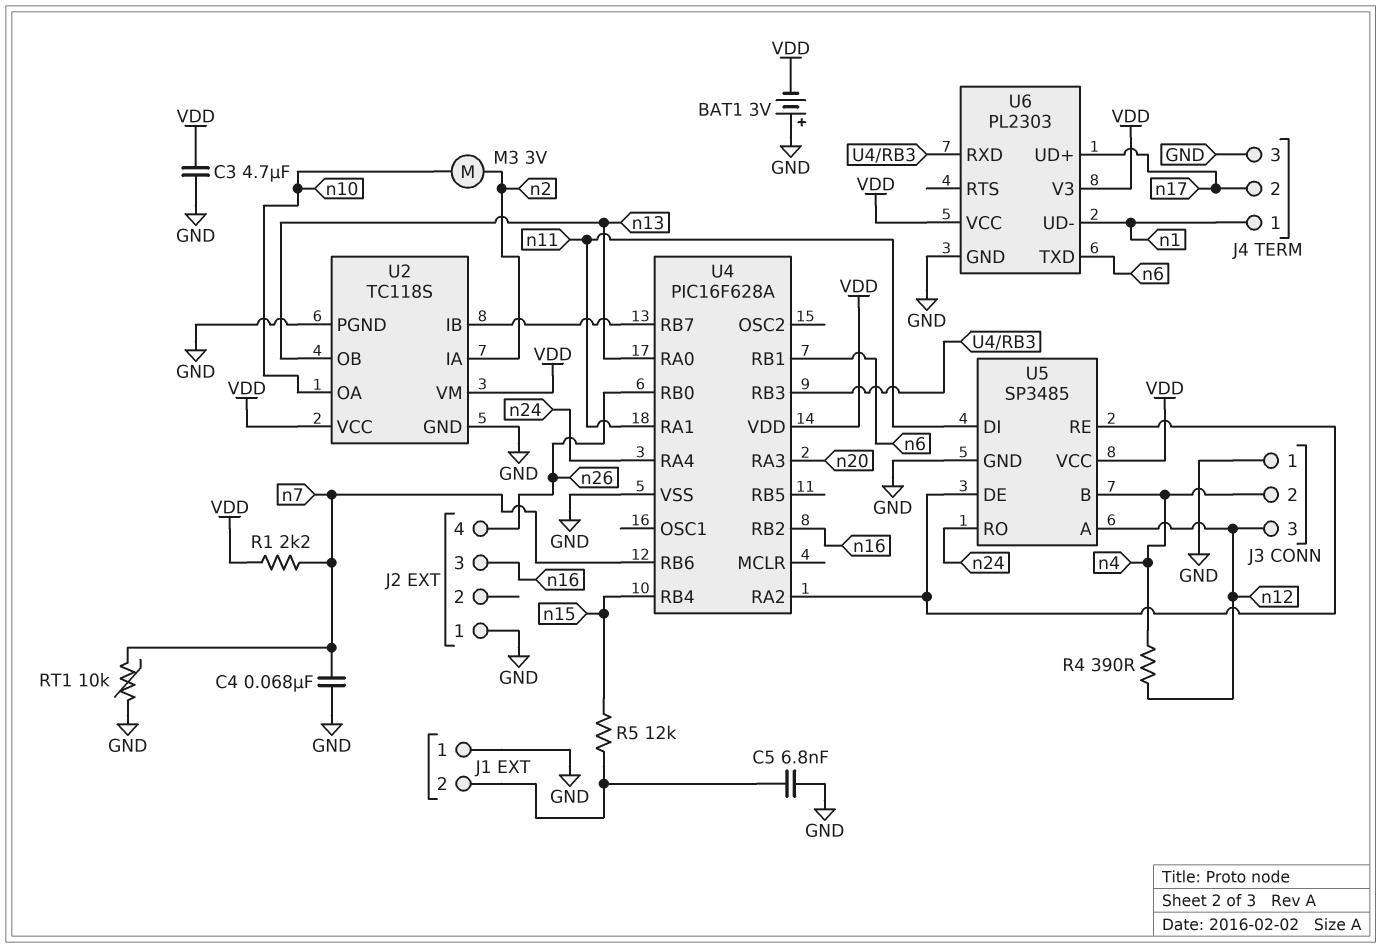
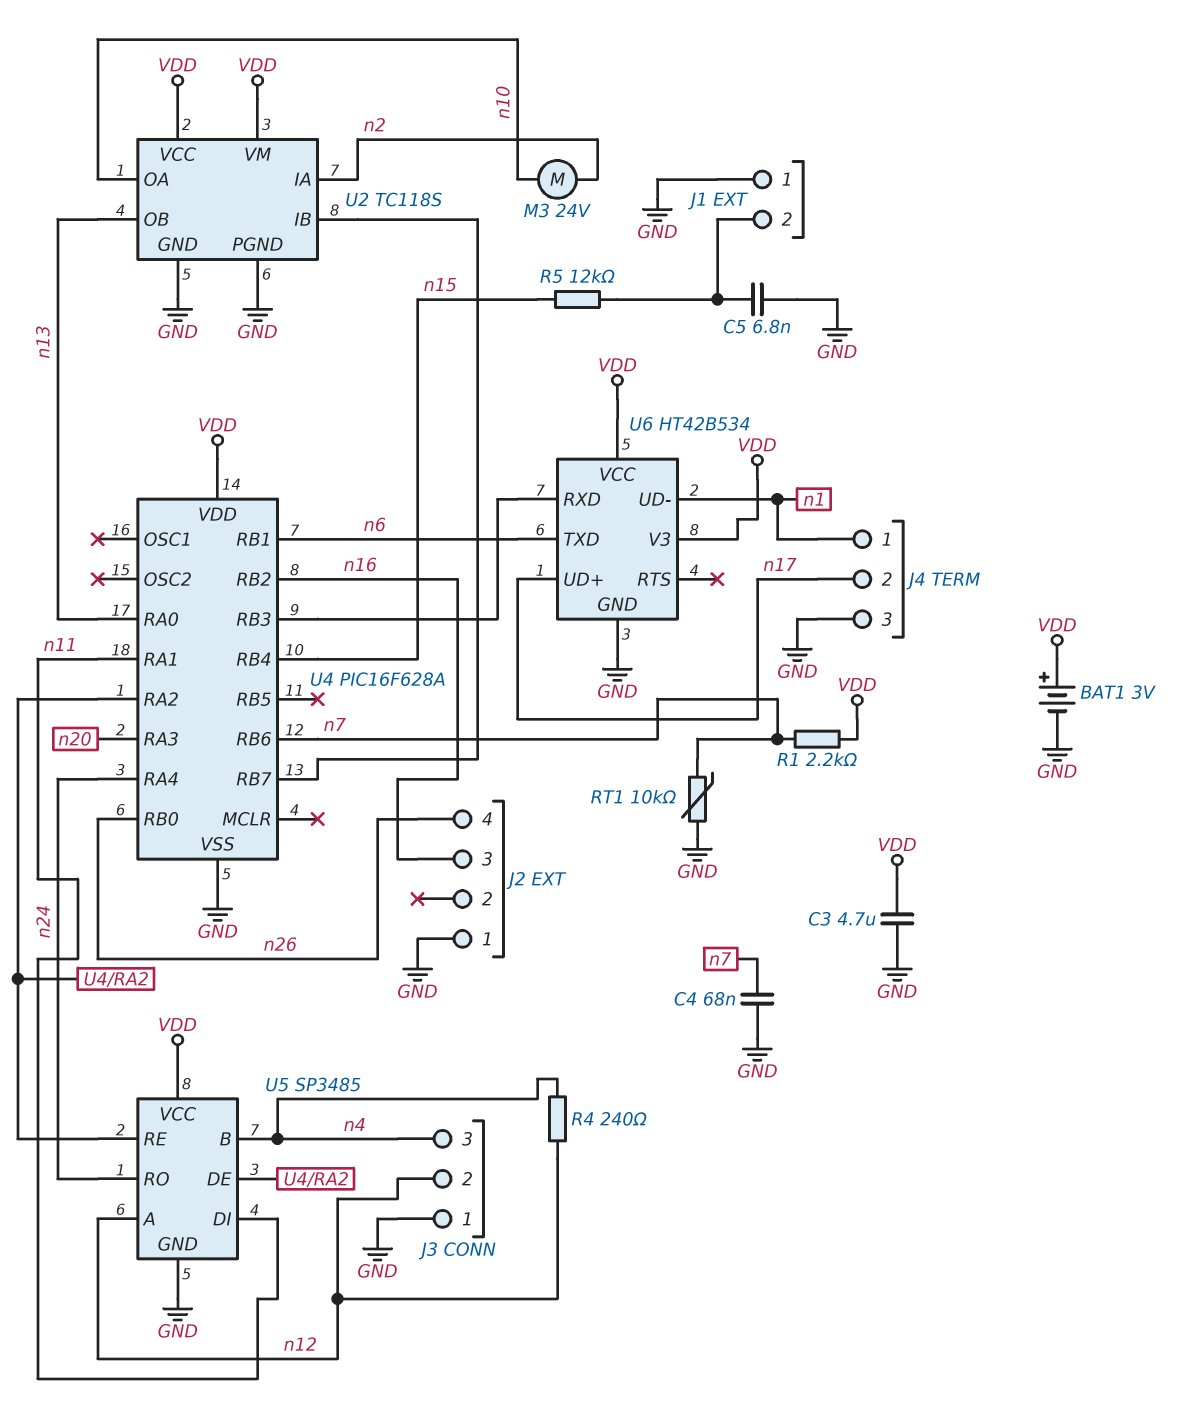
BAT1: 3V (plus GND, minus VDD) -> 3V (plus VDD, minus GND)
J3 pin 2: n4 -> n12
J3 pin 3: n12 -> n4
M3: motor 3V (n2, n10) -> motor 24V (n2, n10)
R4: 390 (n4, n12) -> 240 (n4, n12)
U6: PL2303 -> HT42B534

